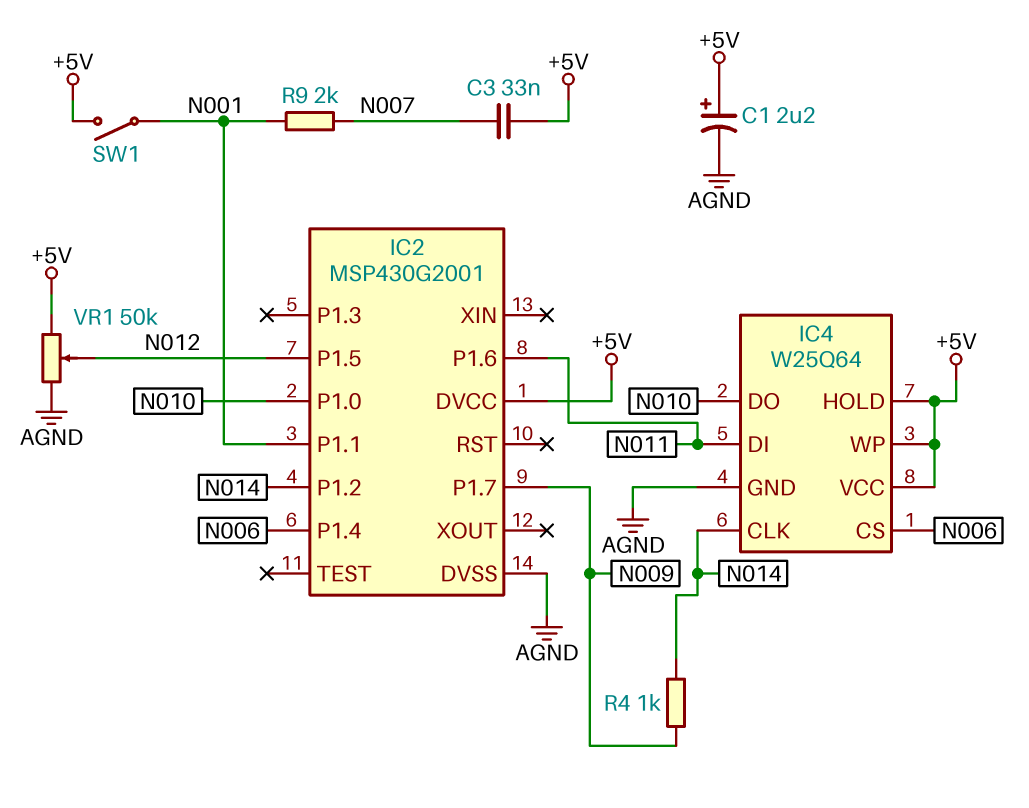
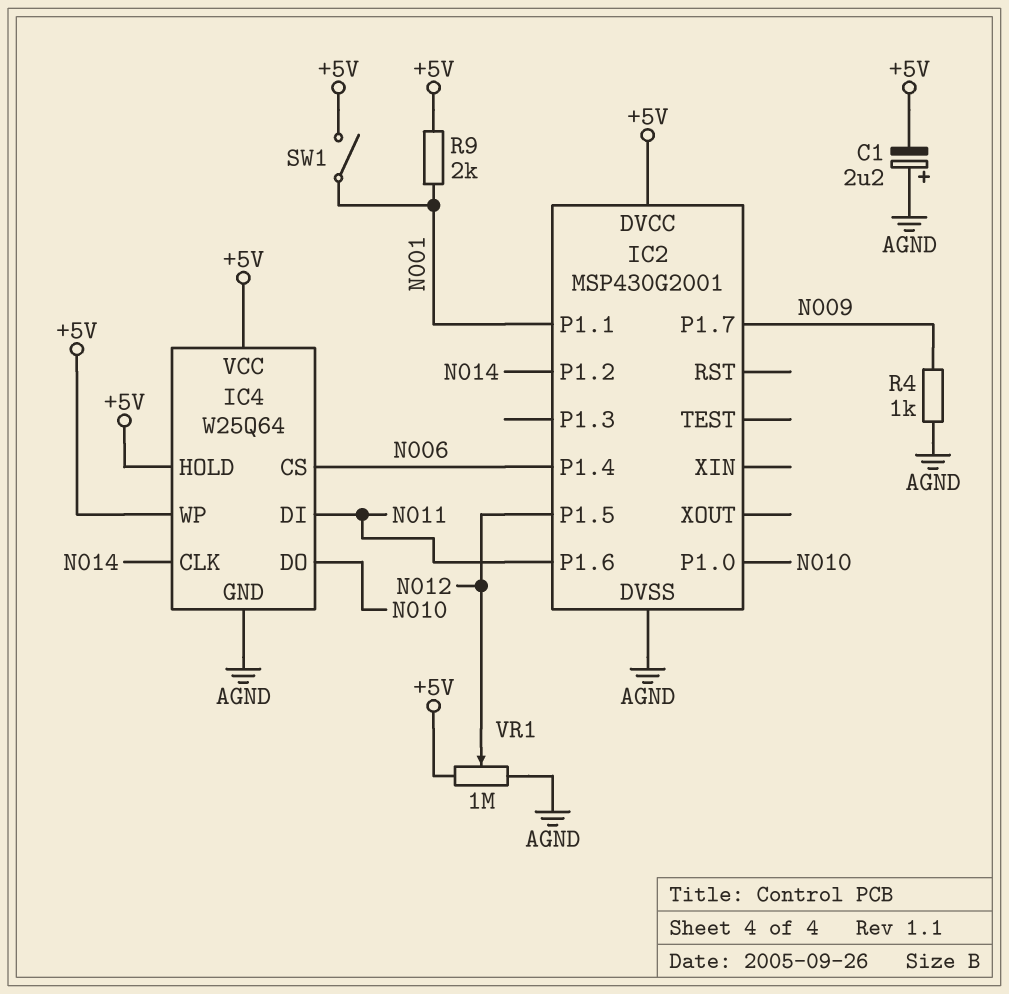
C1: 2.2uF (plus +5V, minus AGND) -> 2.2uF (plus AGND, minus +5V)
C3: 33nF (+5V, N007) -> none
R4: 1k (N009, N014) -> 1k (AGND, N009)
R9: 2k (N001, N007) -> 2k (+5V, N001)
VR1: 50k (+5V, AGND, wiper N012) -> 1M (+5V, AGND, wiper N012)

